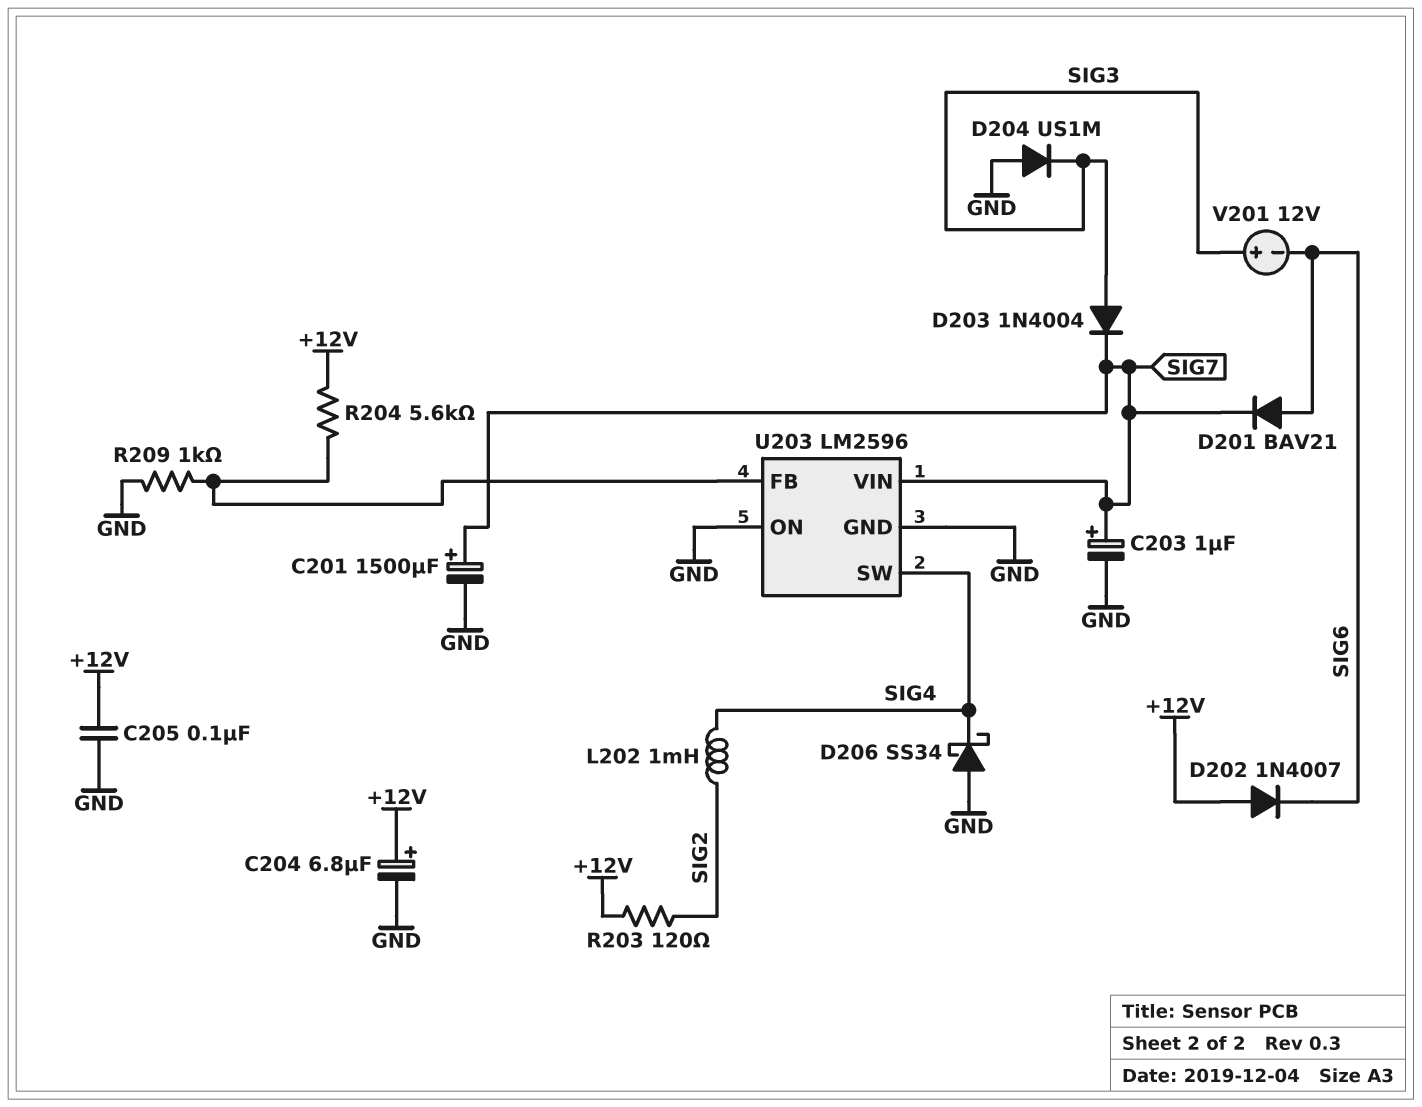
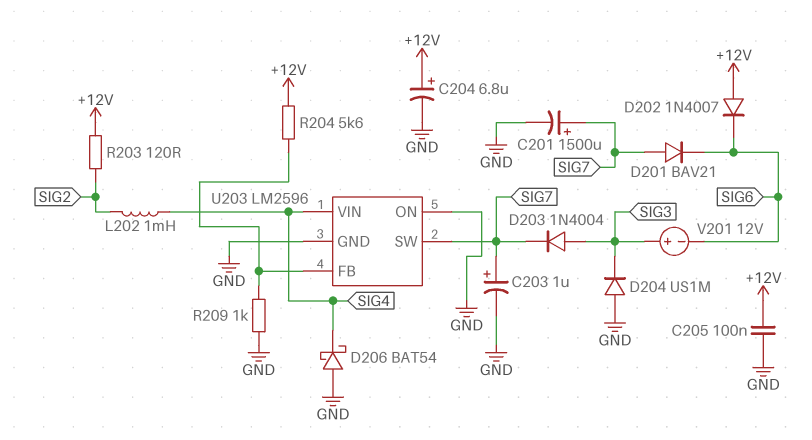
D201: diode BAV21 (A SIG6, K SIG7) -> diode BAV21 (A SIG7, K SIG6)
D206: schottky SS34 (A GND, K SIG4) -> schottky BAT54 (A GND, K SIG4)
U203 pin SW: SIG4 -> SIG7
U203 pin VIN: SIG7 -> SIG4

